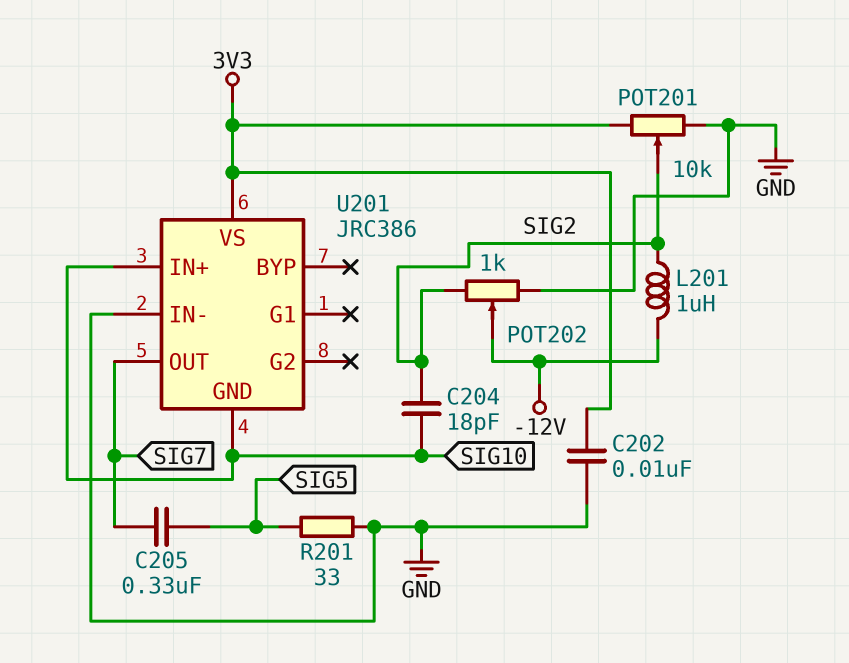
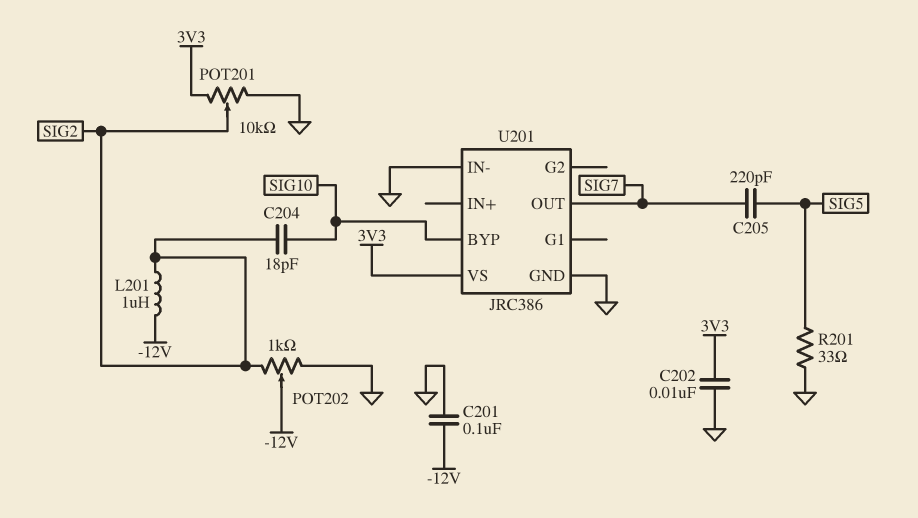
C201: none -> 100nF (-12V, GND)
C205: 330nF (SIG5, SIG7) -> 220pF (SIG5, SIG7)
U201 pin BYP: none -> SIG10
U201 pin GND: SIG10 -> GND
U201 pin IN+: SIG10 -> none

